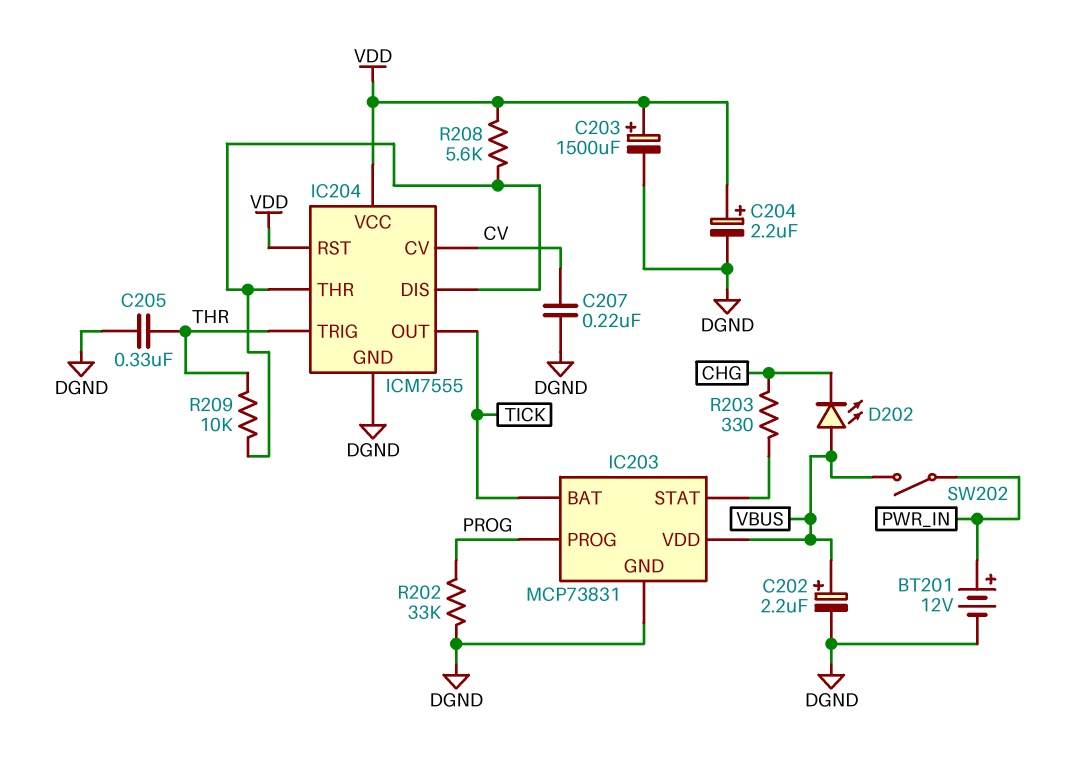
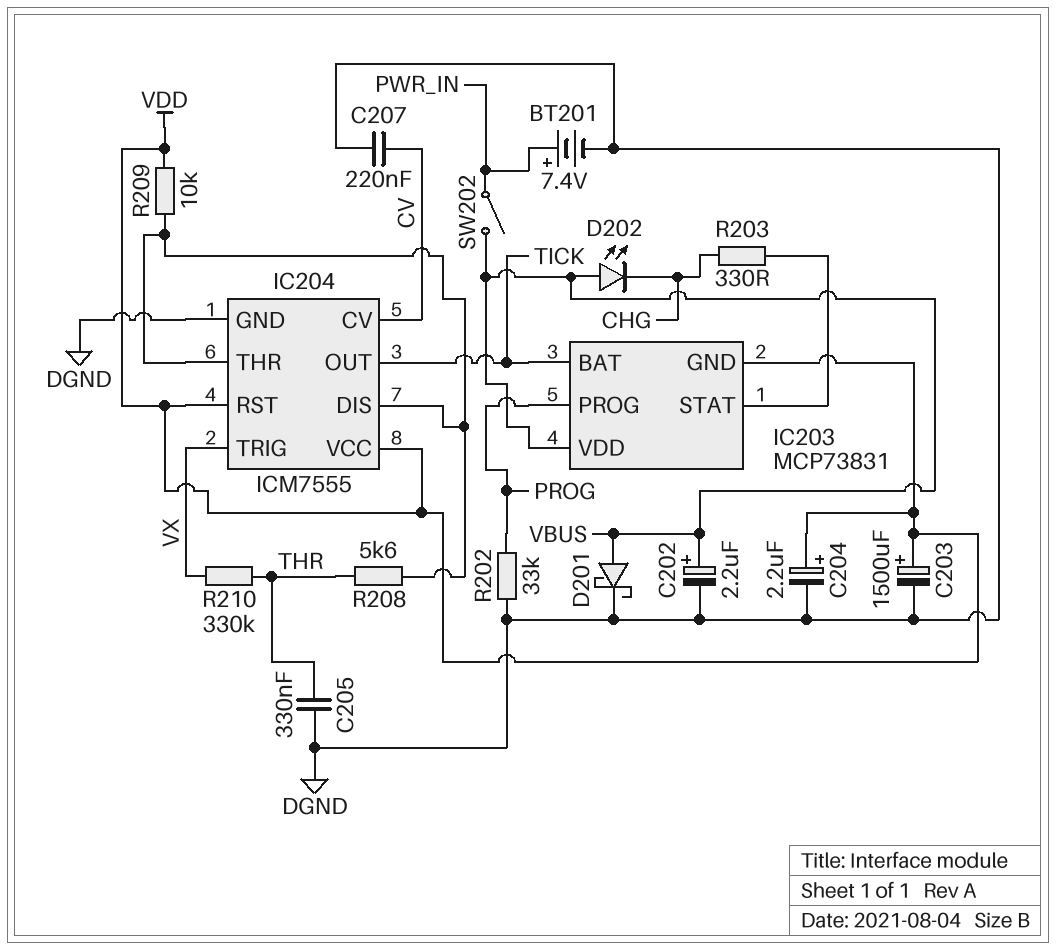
BT201: 12V (plus PWR_IN, minus DGND) -> 7.4V (plus PWR_IN, minus DGND)
D201: none -> schottky (A VBUS, K DGND)
IC203 pin GND: DGND -> VDD
IC204 pin TRIG: THR -> VX
R208: 5.6k (IC204/DIS, VDD) -> 5.6k (IC204/DIS, THR)
R209: 10k (IC204/DIS, THR) -> 10k (IC204/DIS, VDD)
R210: none -> 330k (THR, VX)

